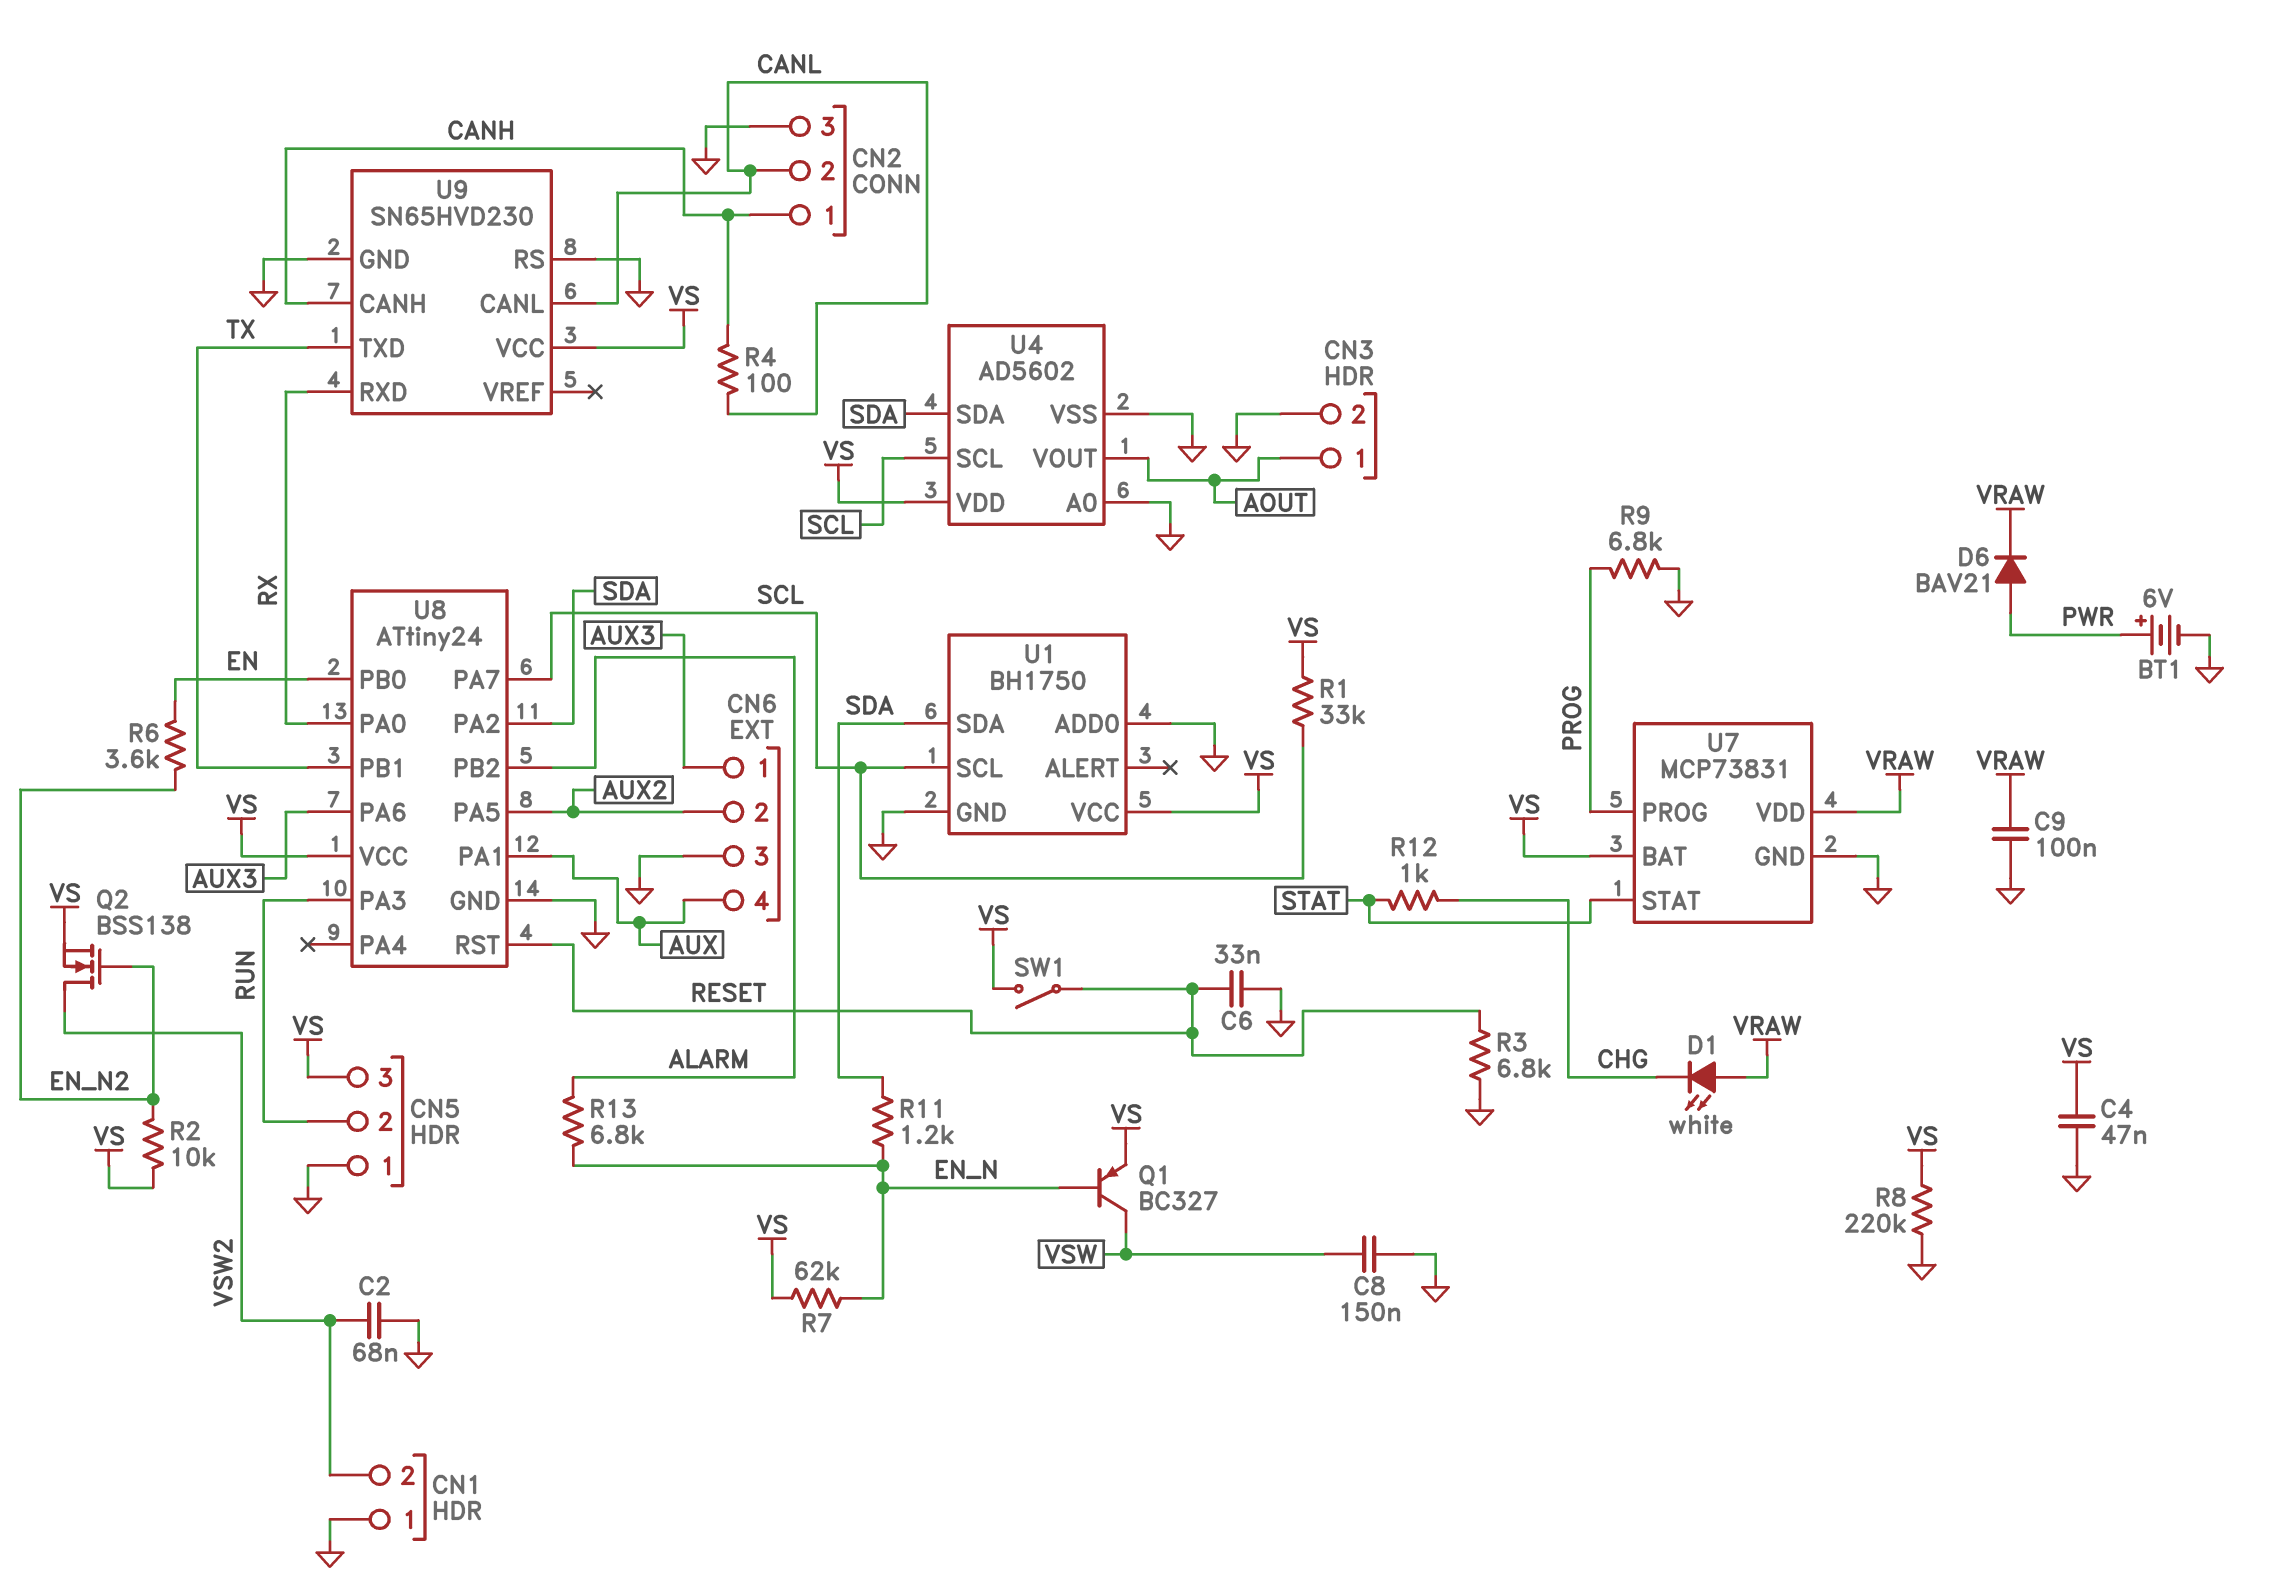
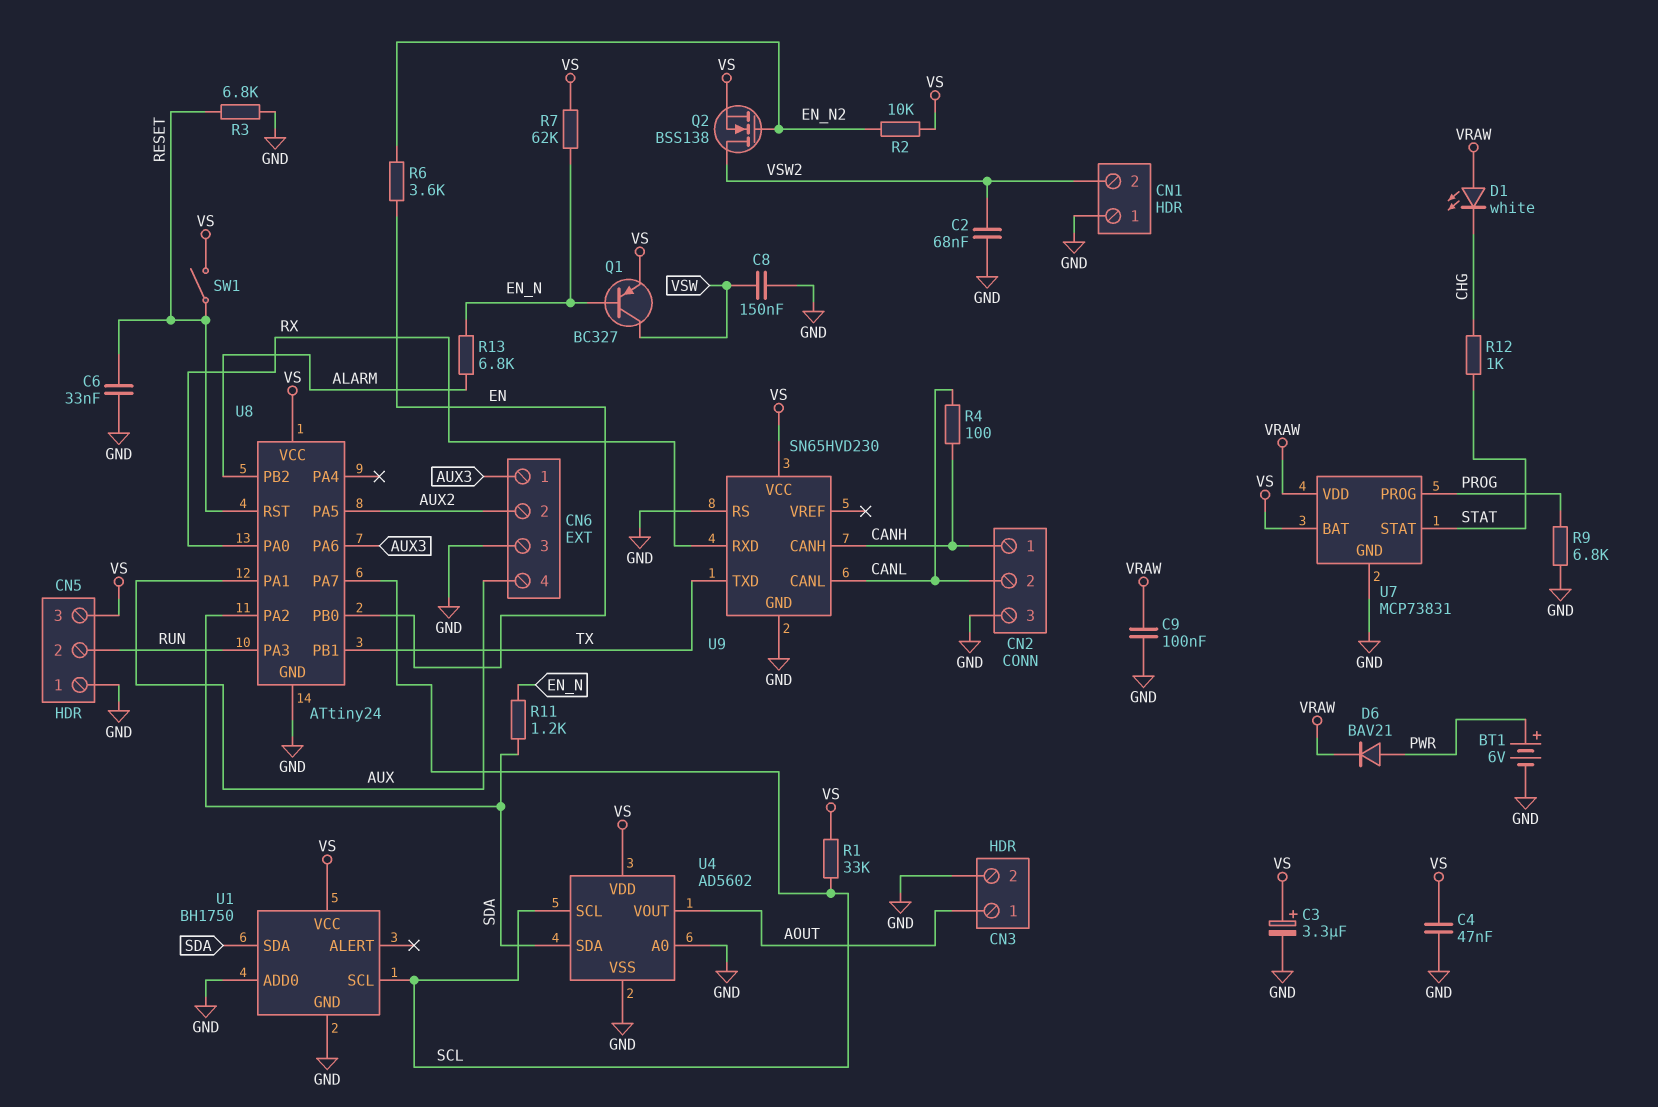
C3: none -> 3.3uF (plus VS, minus GND)
R8: 220k (GND, VS) -> none

